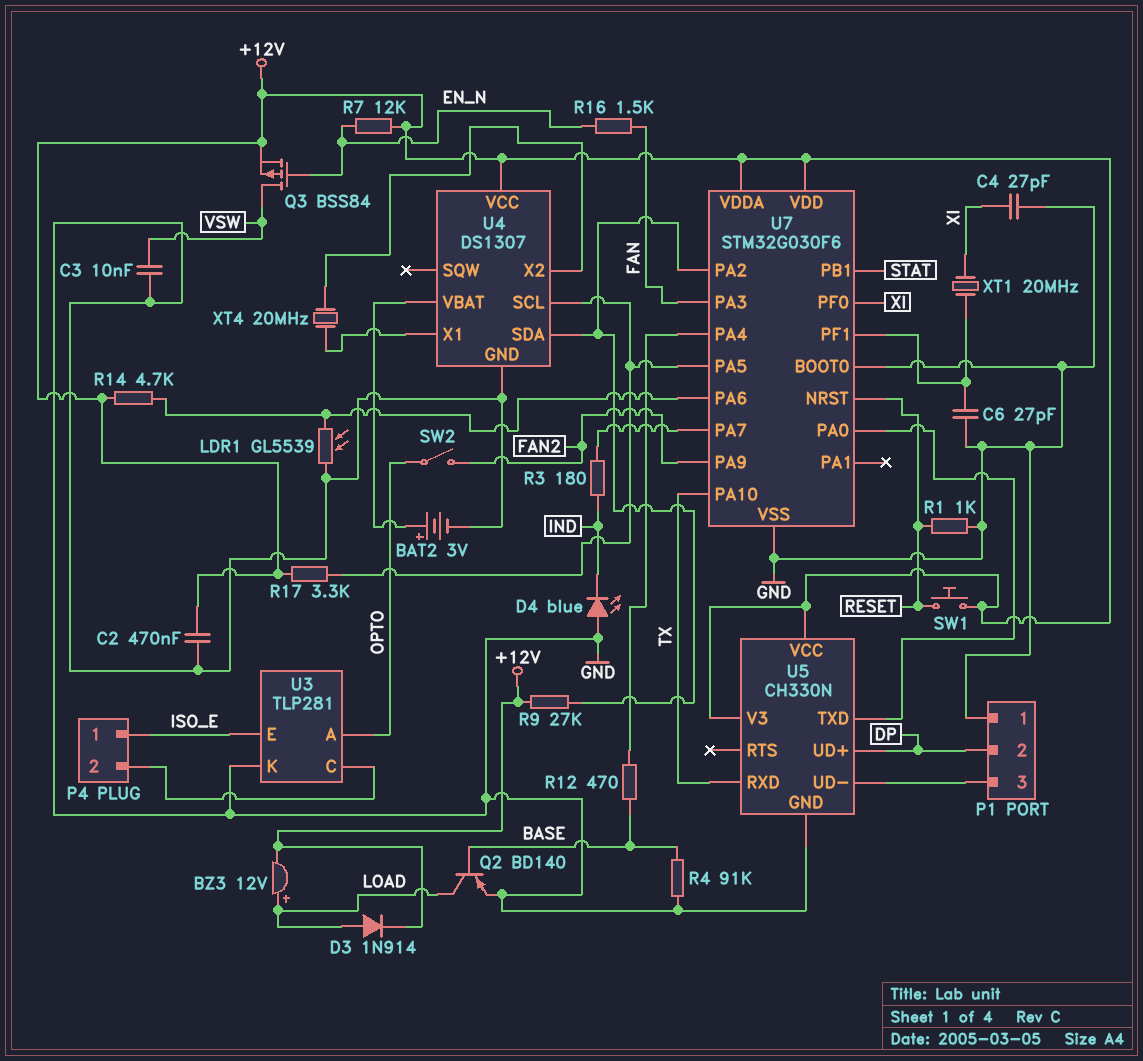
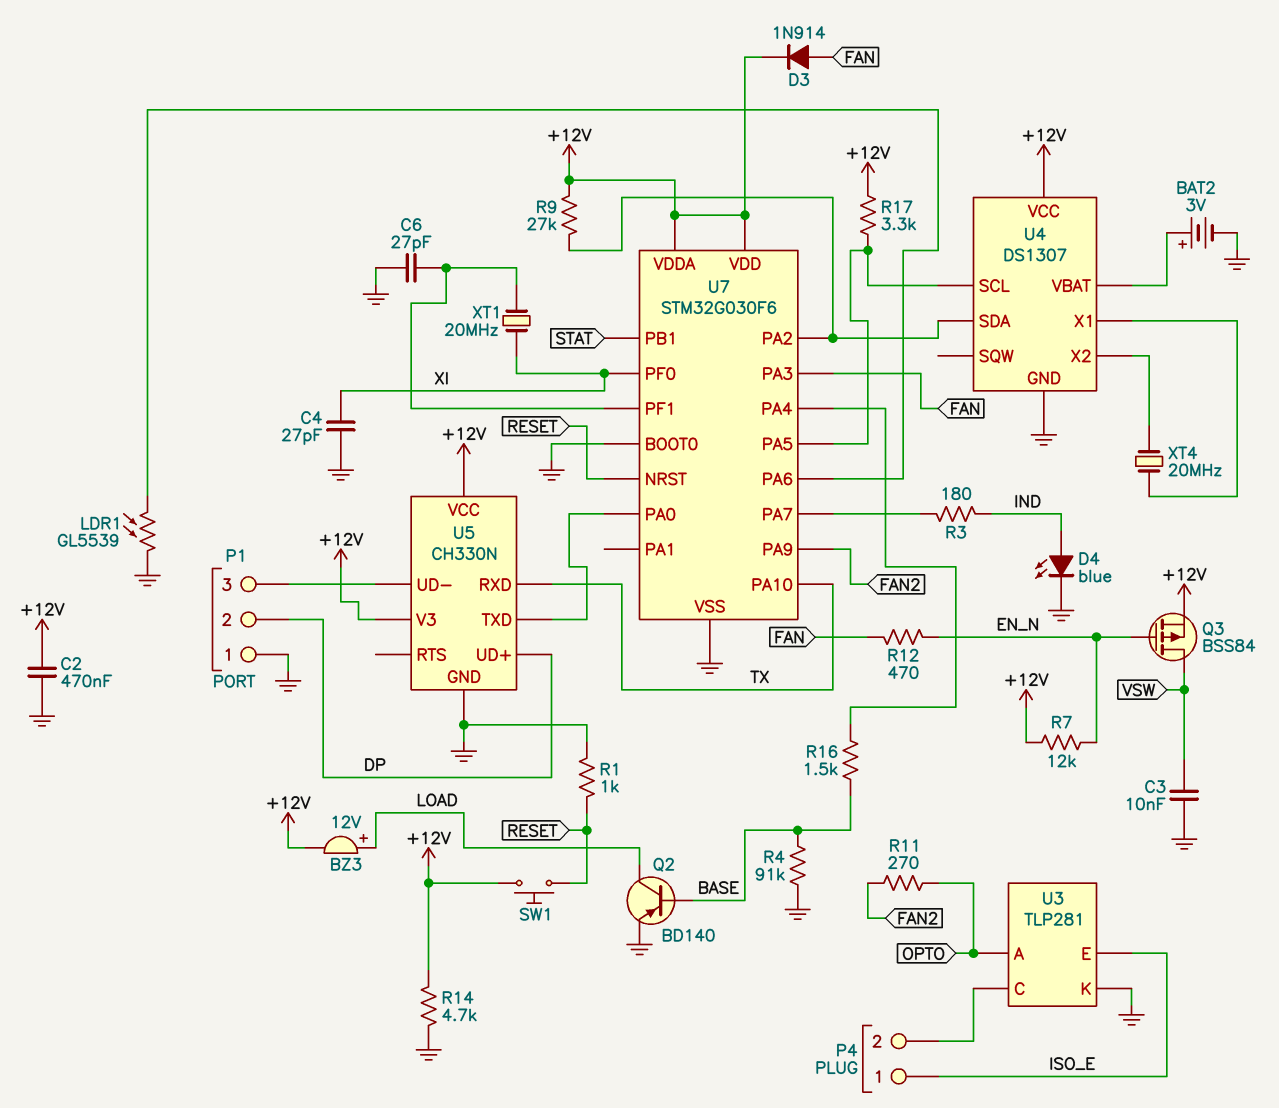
D3: diode 1N914 (A LOAD, K +12V) -> diode 1N914 (A FAN, K +12V)
D4: LED blue (A GND, K IND) -> LED blue (A IND, K GND)
R11: none -> 270 (FAN2, OPTO)
R12: 470 (BASE, U7/PA4) -> 470 (EN_N, FAN)
R14: 4.7k (+12V, U7/PA6) -> 4.7k (+12V, GND)
R16: 1.5k (EN_N, FAN) -> 1.5k (BASE, U7/PA4)
SW2: switch (FAN2, OPTO) -> none

